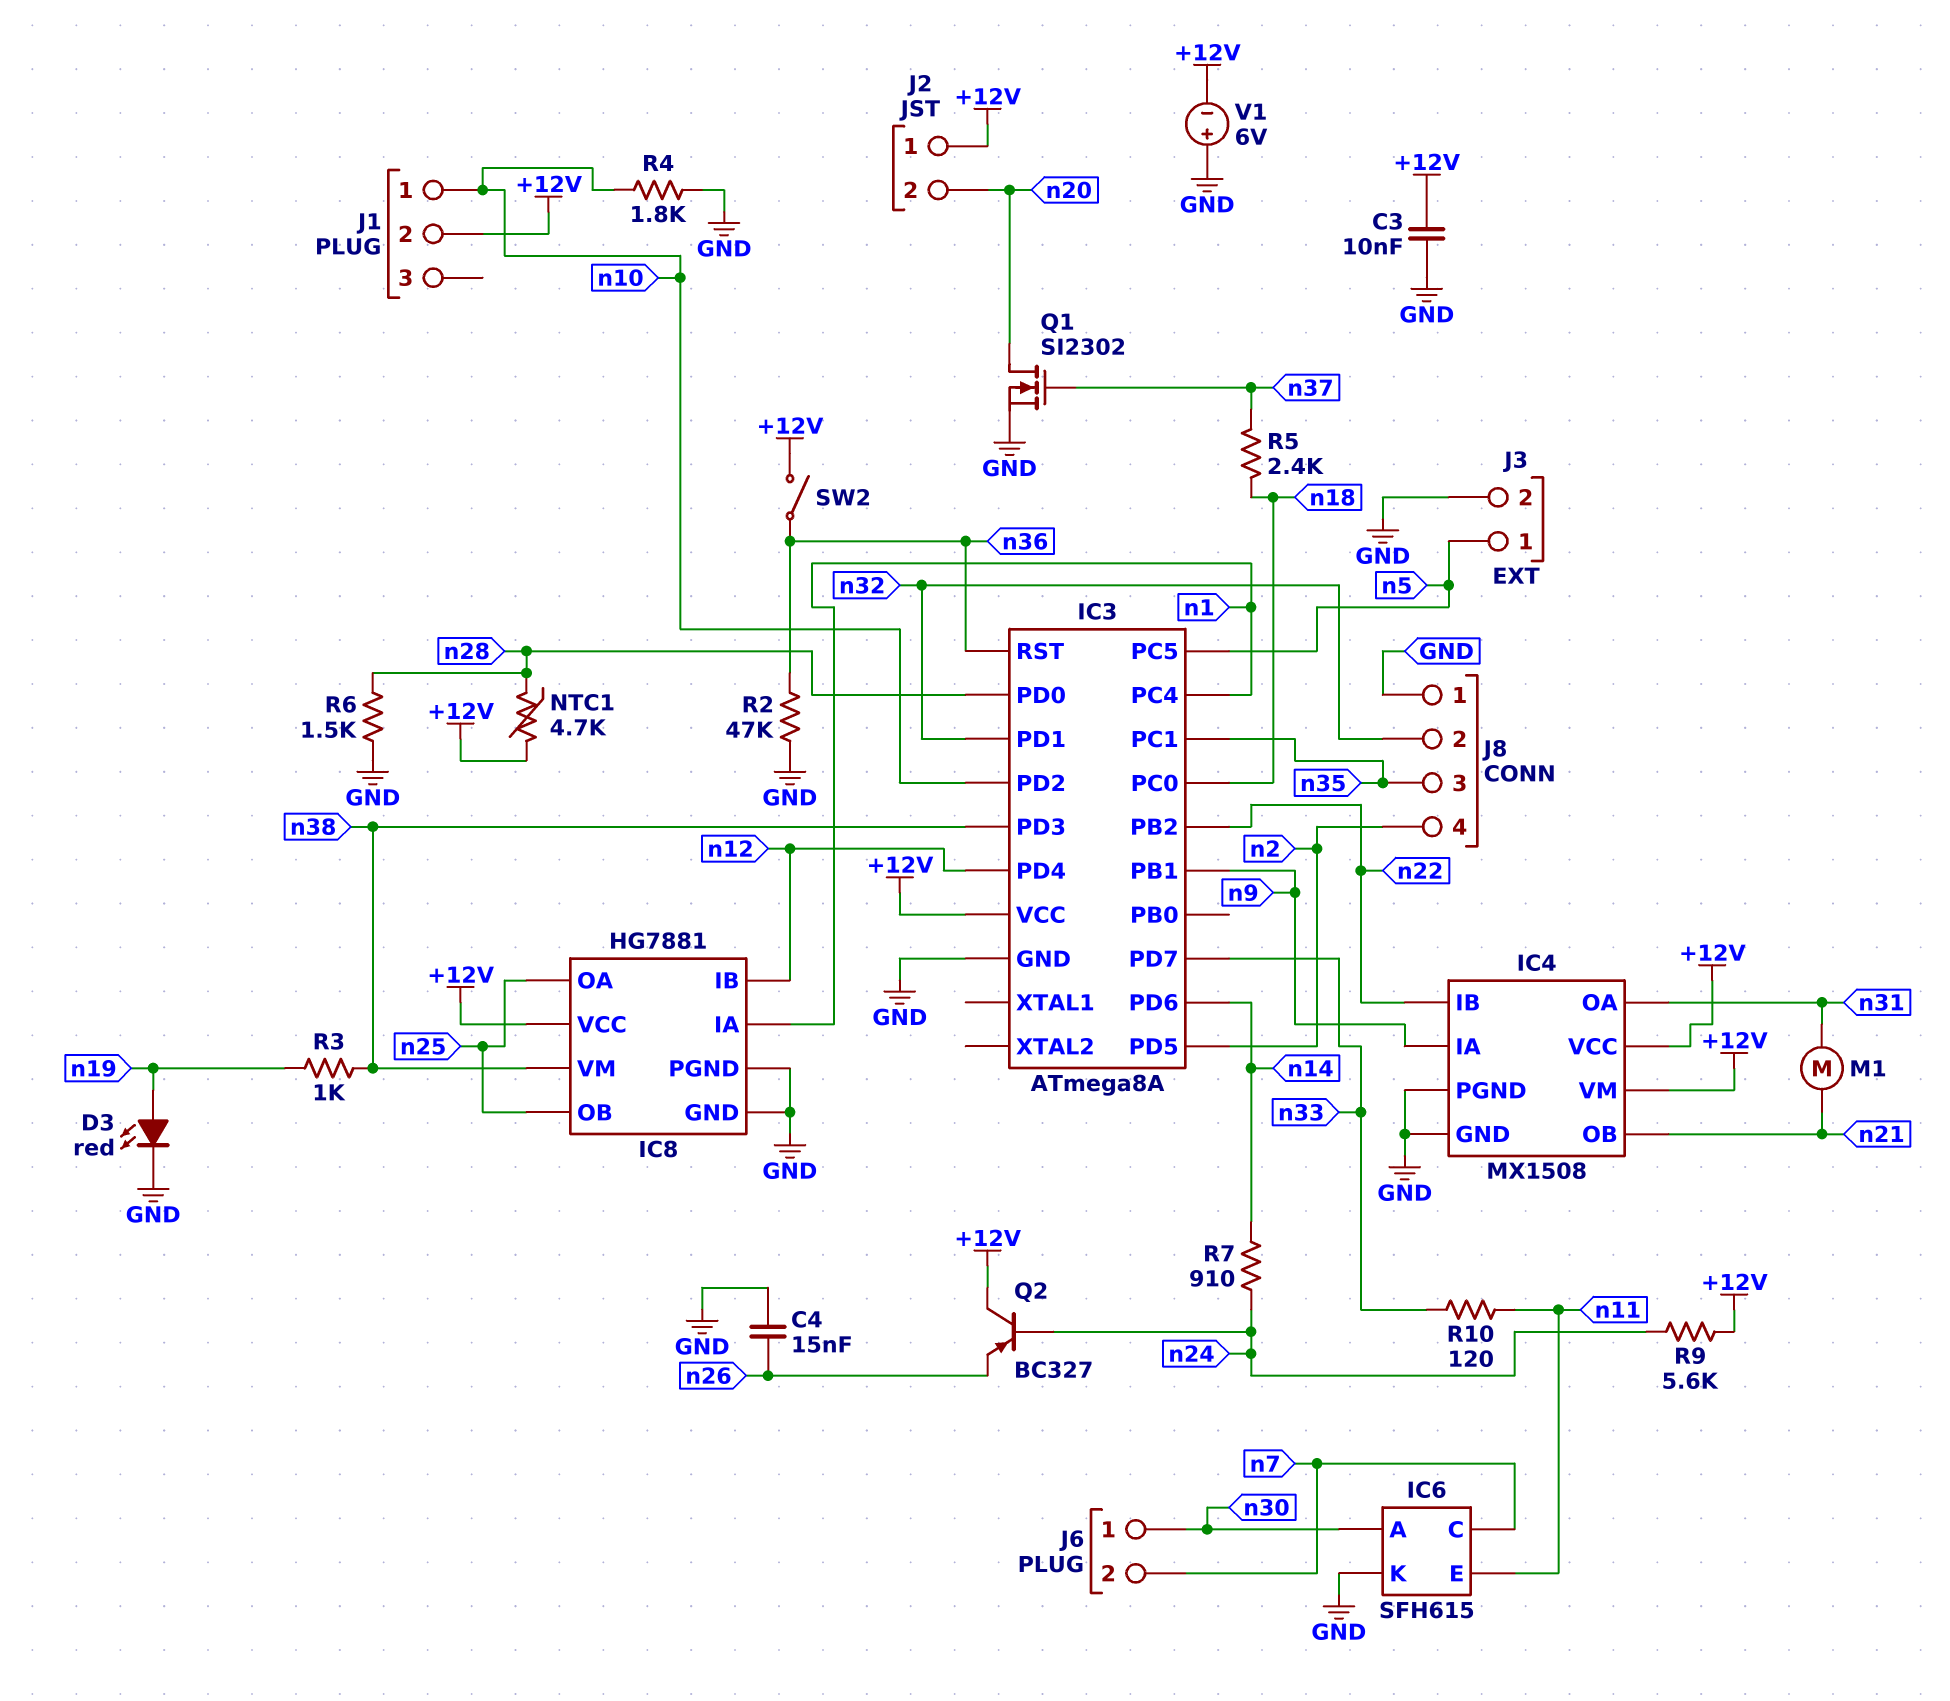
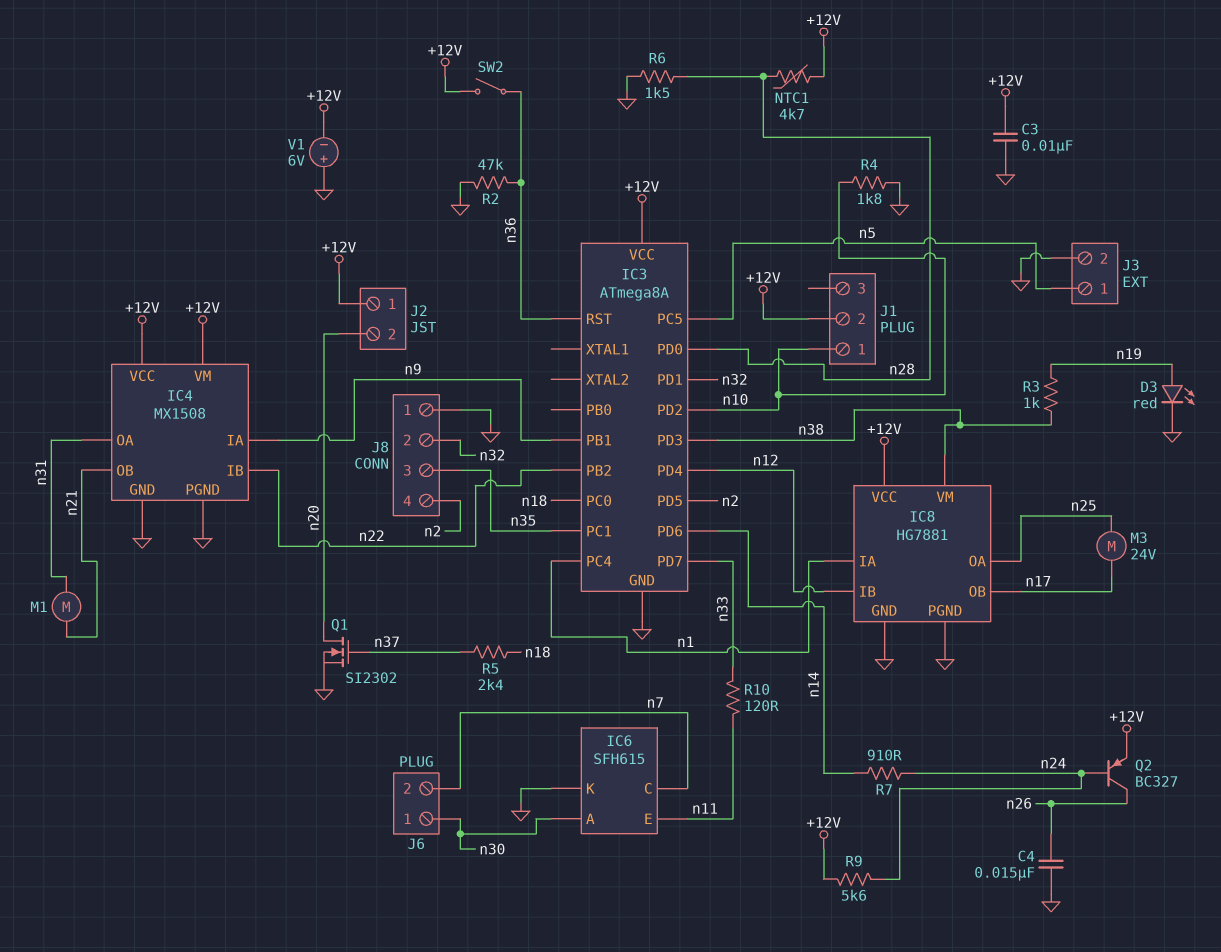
IC8 pin OB: n25 -> n17
M3: none -> motor 24V (n17, n25)
Q2: PNP BC327 (B n24, C +12V, E n26) -> PNP BC327 (B n24, C n26, E +12V)

